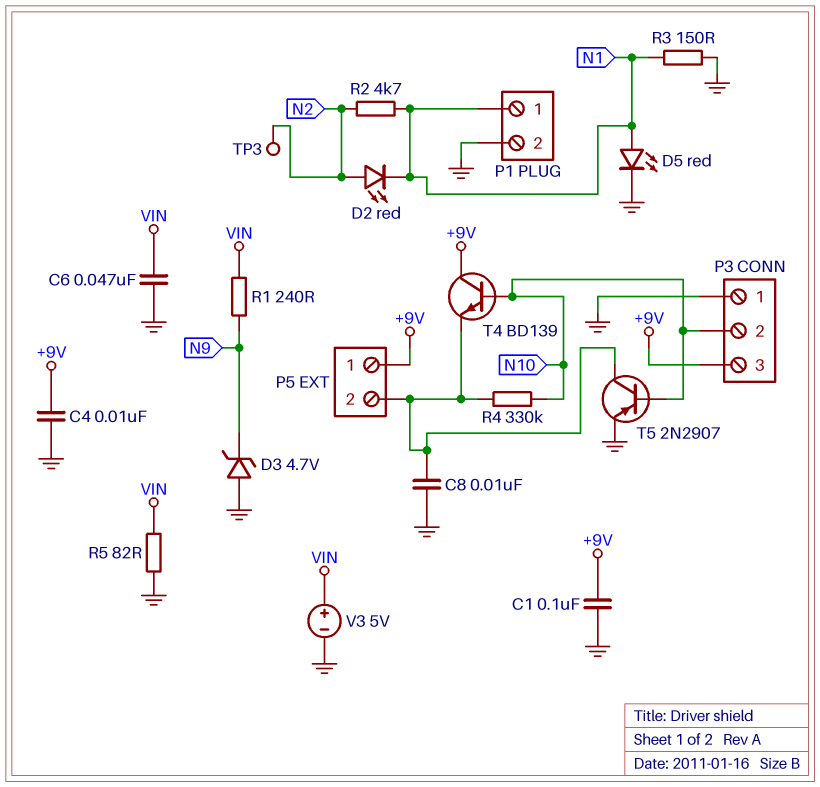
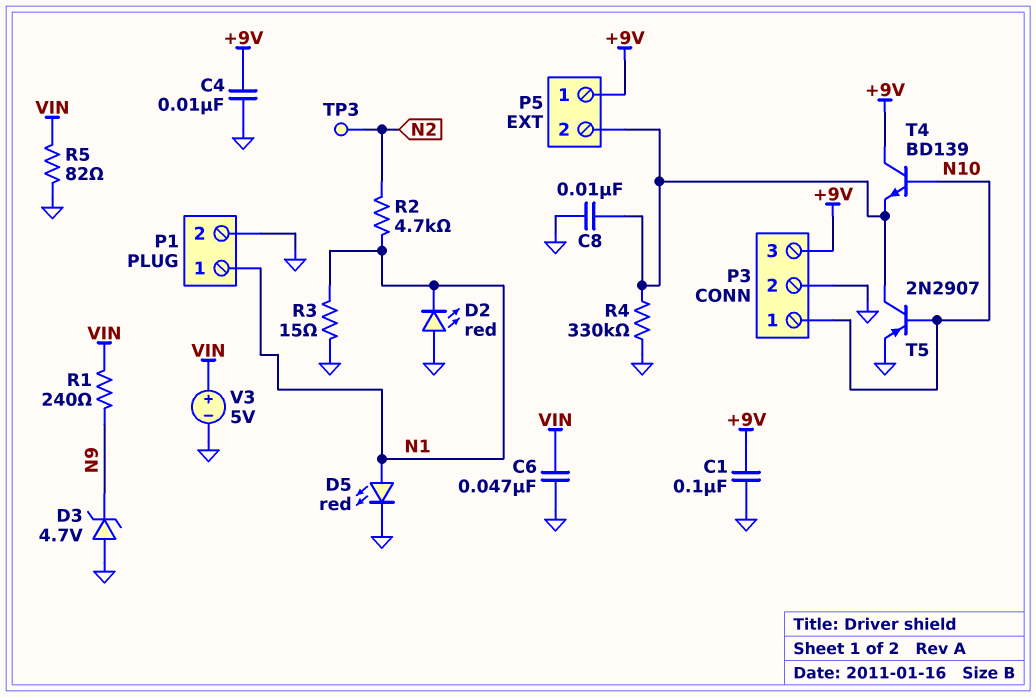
D2: LED red (A N2, K N1) -> LED red (A GND, K N1)
P3 pin 1: GND -> N10
P3 pin 2: N10 -> GND
R3: 150 (GND, N1) -> 15 (GND, N1)
R4: 330k (N10, P5/2) -> 330k (GND, P5/2)

